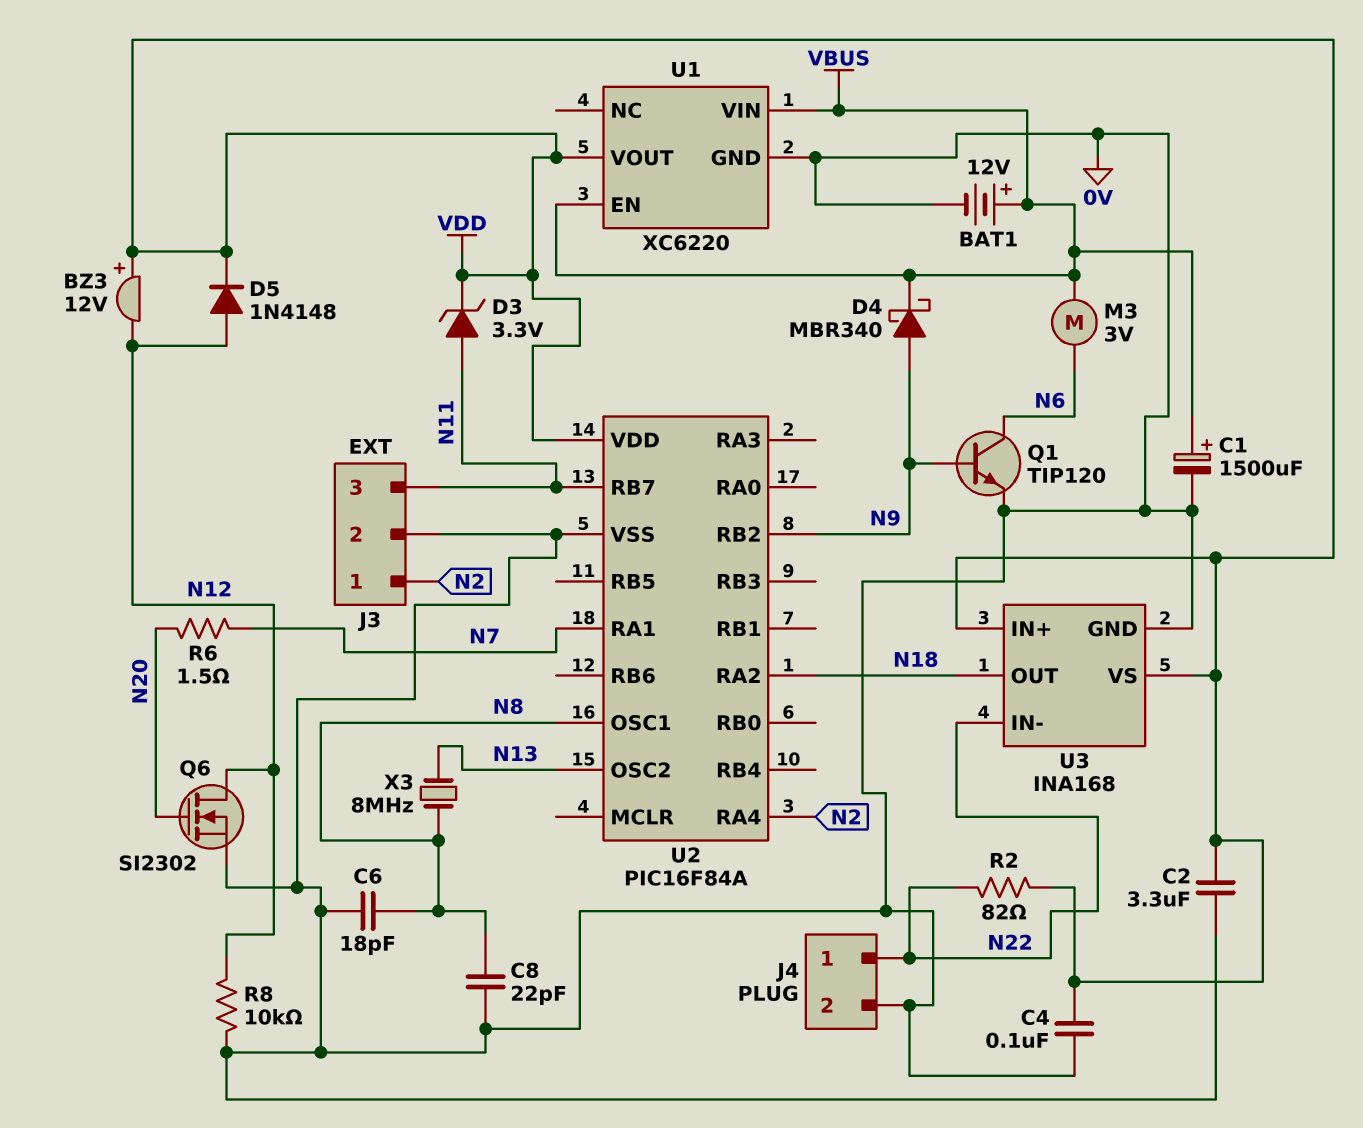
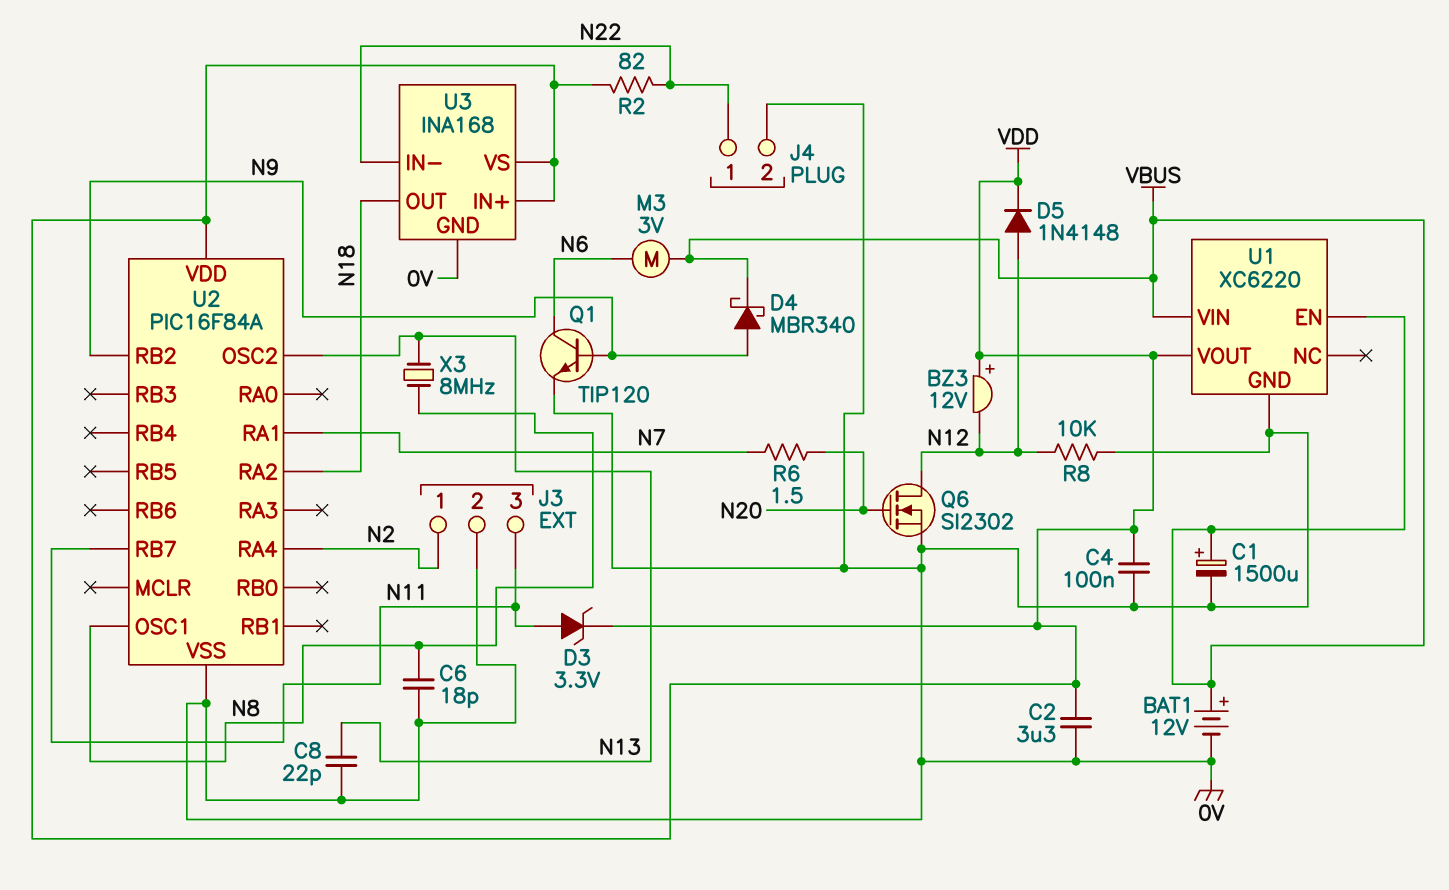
C8: 22pF (0V, N8) -> 22pF (0V, N13)

